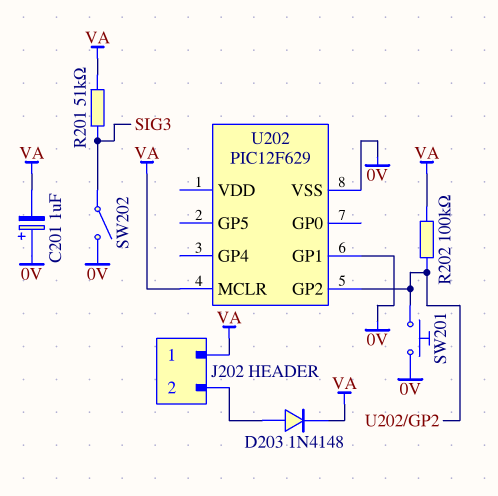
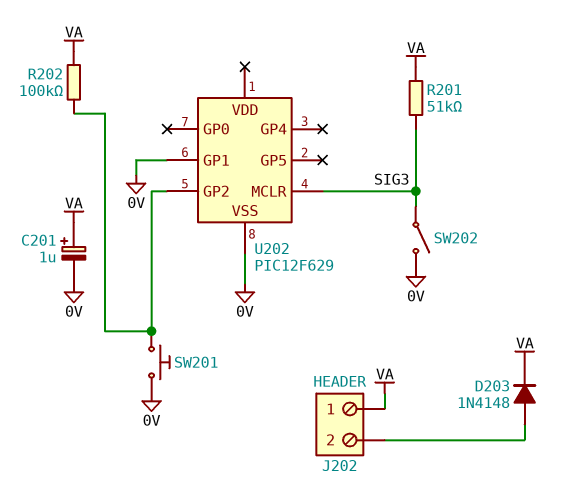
C201: 1uF (plus 0V, minus VA) -> 1uF (plus VA, minus 0V)
U202 pin MCLR: VA -> SIG3

